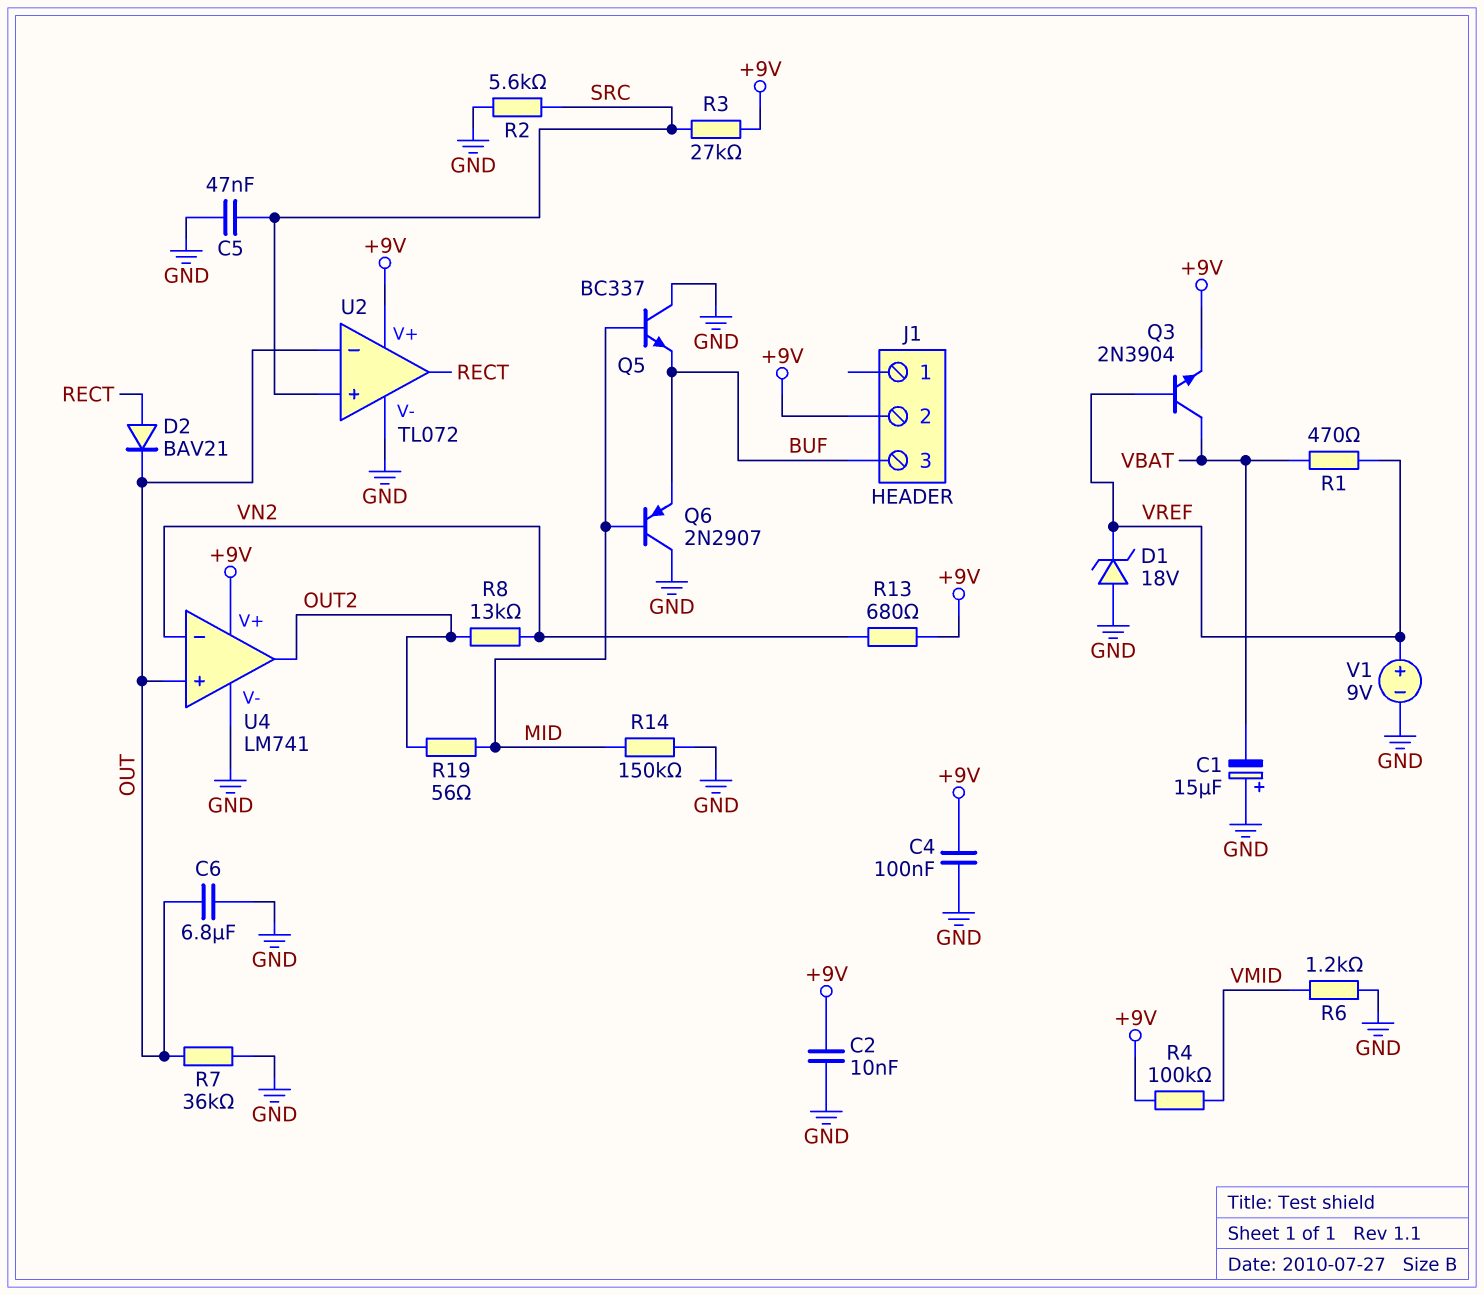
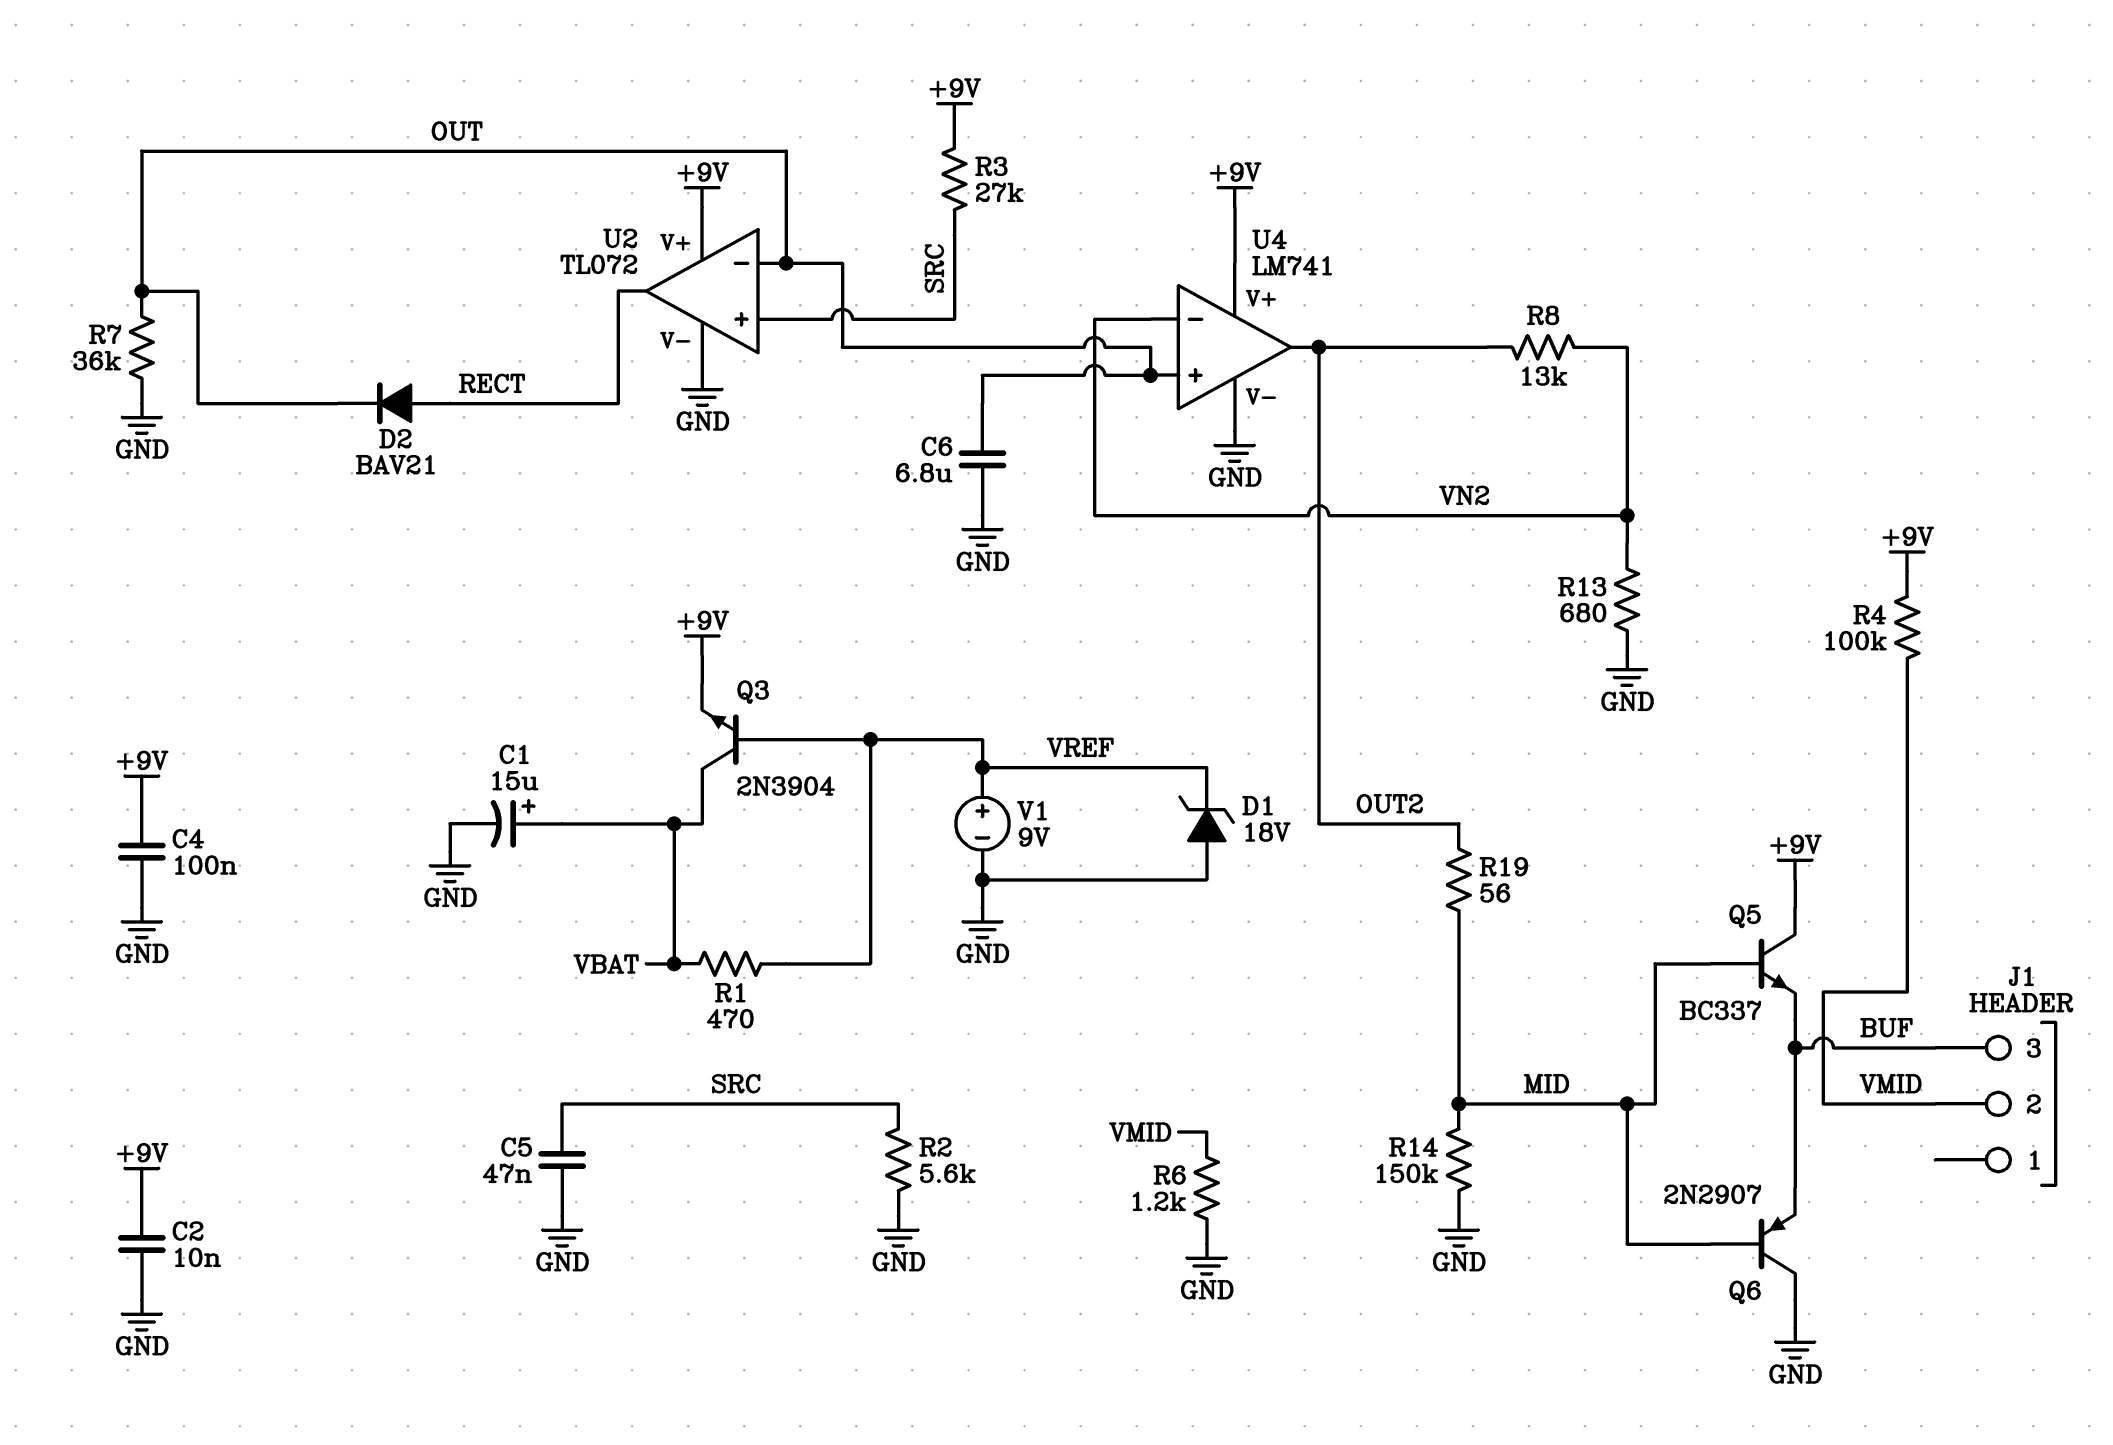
C1: 15uF (plus GND, minus VBAT) -> 15uF (plus VBAT, minus GND)
J1 pin 2: +9V -> VMID
Q5: NPN BC337 (B MID, C GND, E BUF) -> NPN BC337 (B MID, C +9V, E BUF)
R13: 680 (+9V, VN2) -> 680 (GND, VN2)

